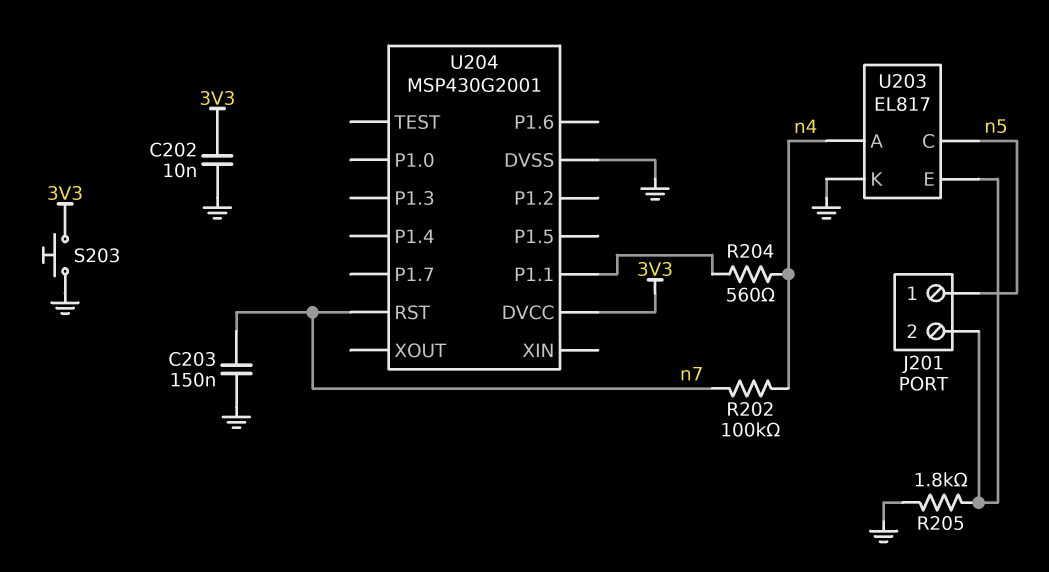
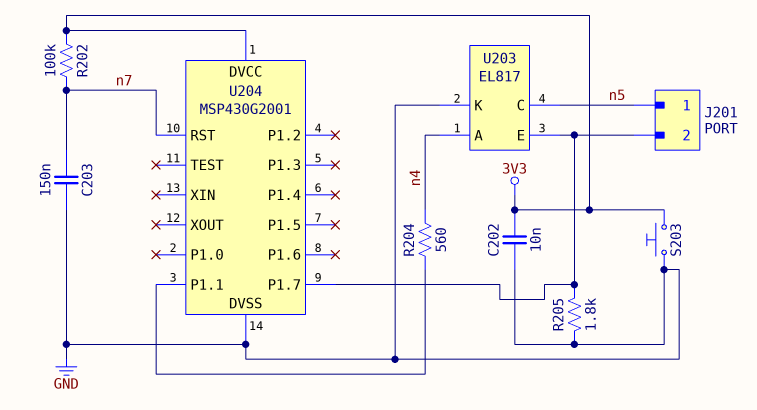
R202: 100k (n4, n7) -> 100k (3V3, n7)
U204 pin P1.7: none -> J201/2

